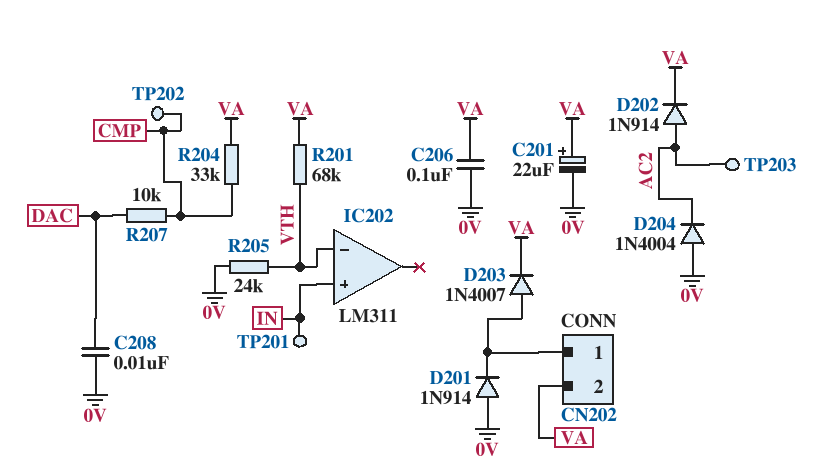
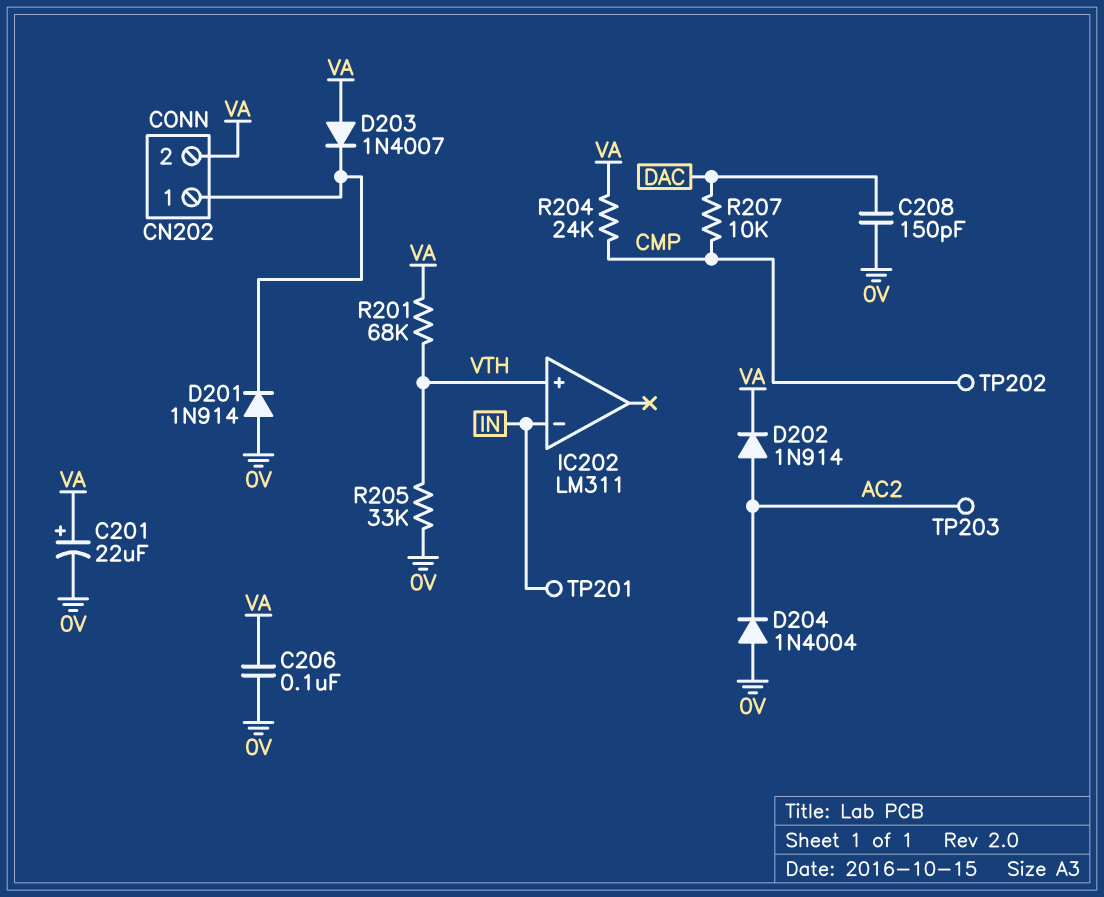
C208: 10nF (0V, DAC) -> 150pF (0V, DAC)
D203: diode 1N4007 (A CN202/1, K VA) -> diode 1N4007 (A VA, K CN202/1)
IC202 pin in+: IN -> VTH
IC202 pin in-: VTH -> IN
R204: 33k (CMP, VA) -> 24k (CMP, VA)
R205: 24k (0V, VTH) -> 33k (0V, VTH)

